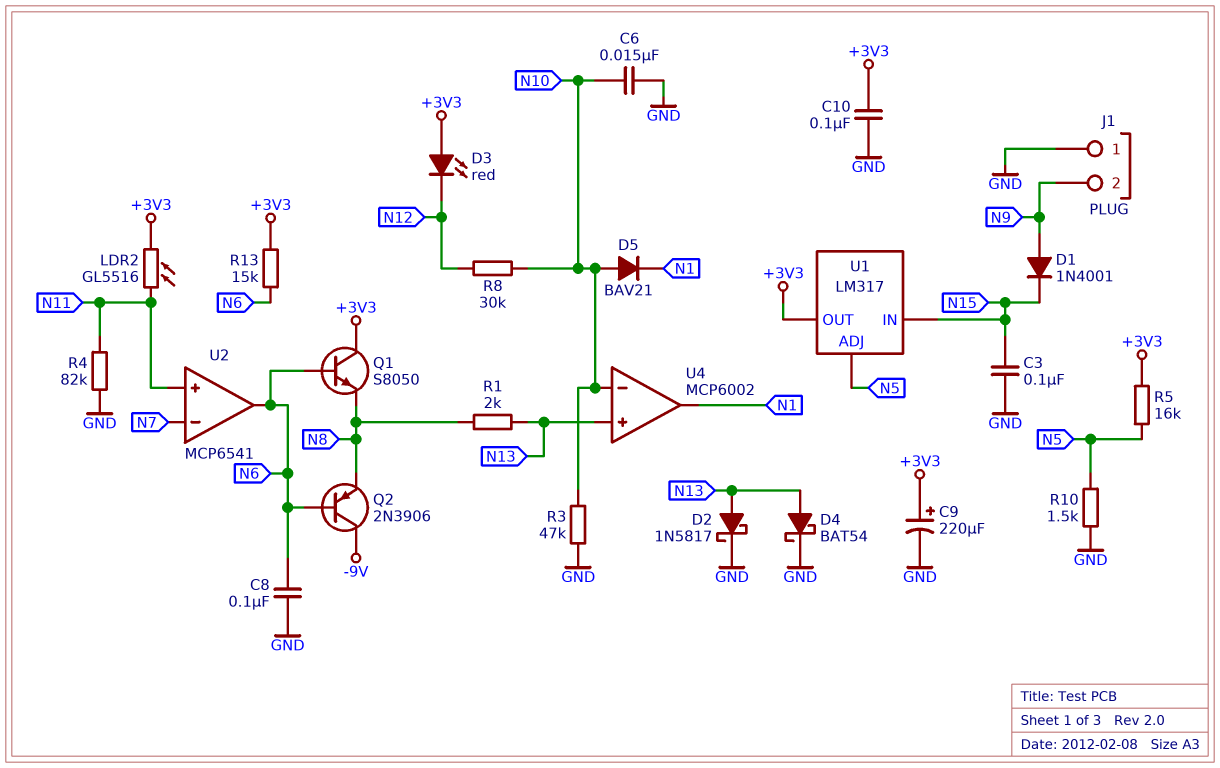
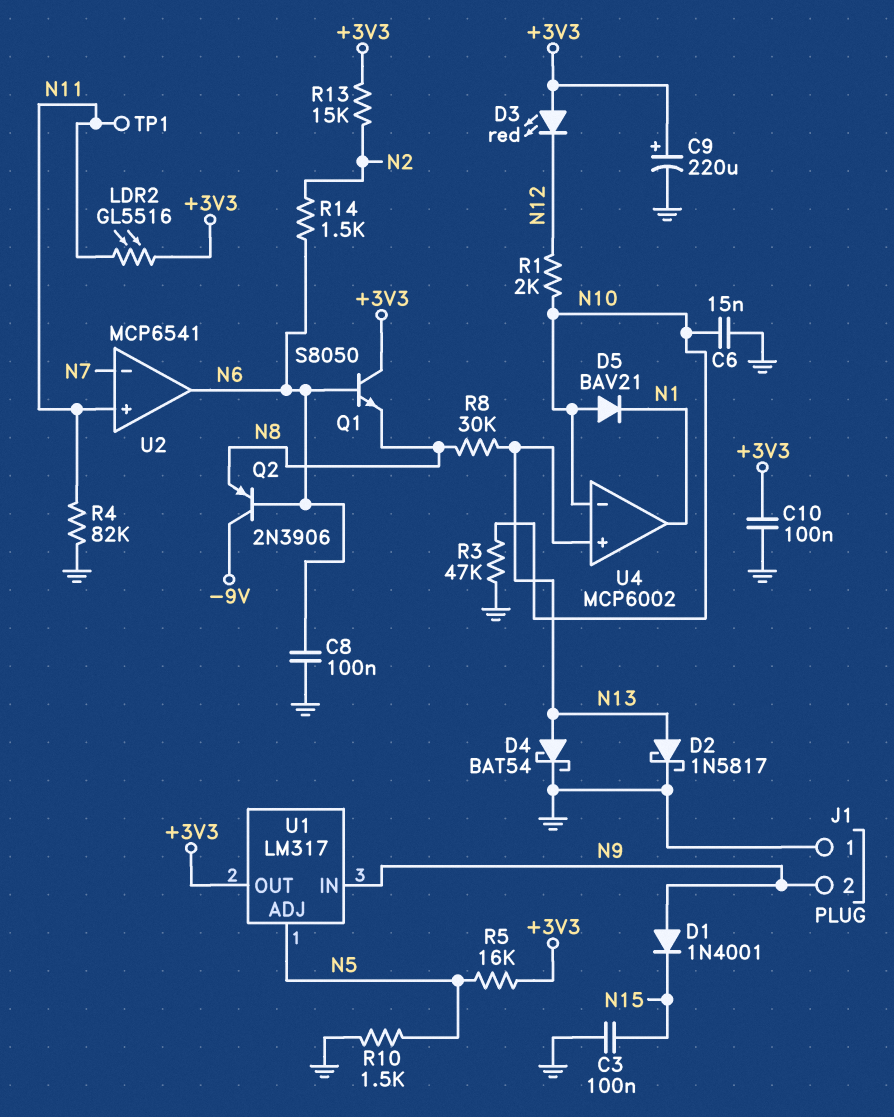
R1: 2k (N8, N13) -> 2k (N10, N12)
R8: 30k (N10, N12) -> 30k (N8, N13)
R13: 15k (+3V3, N6) -> 15k (+3V3, N2)
R14: none -> 1.5k (N2, N6)
TP1: none -> test point (N11)
U1 pin IN: N15 -> N9

